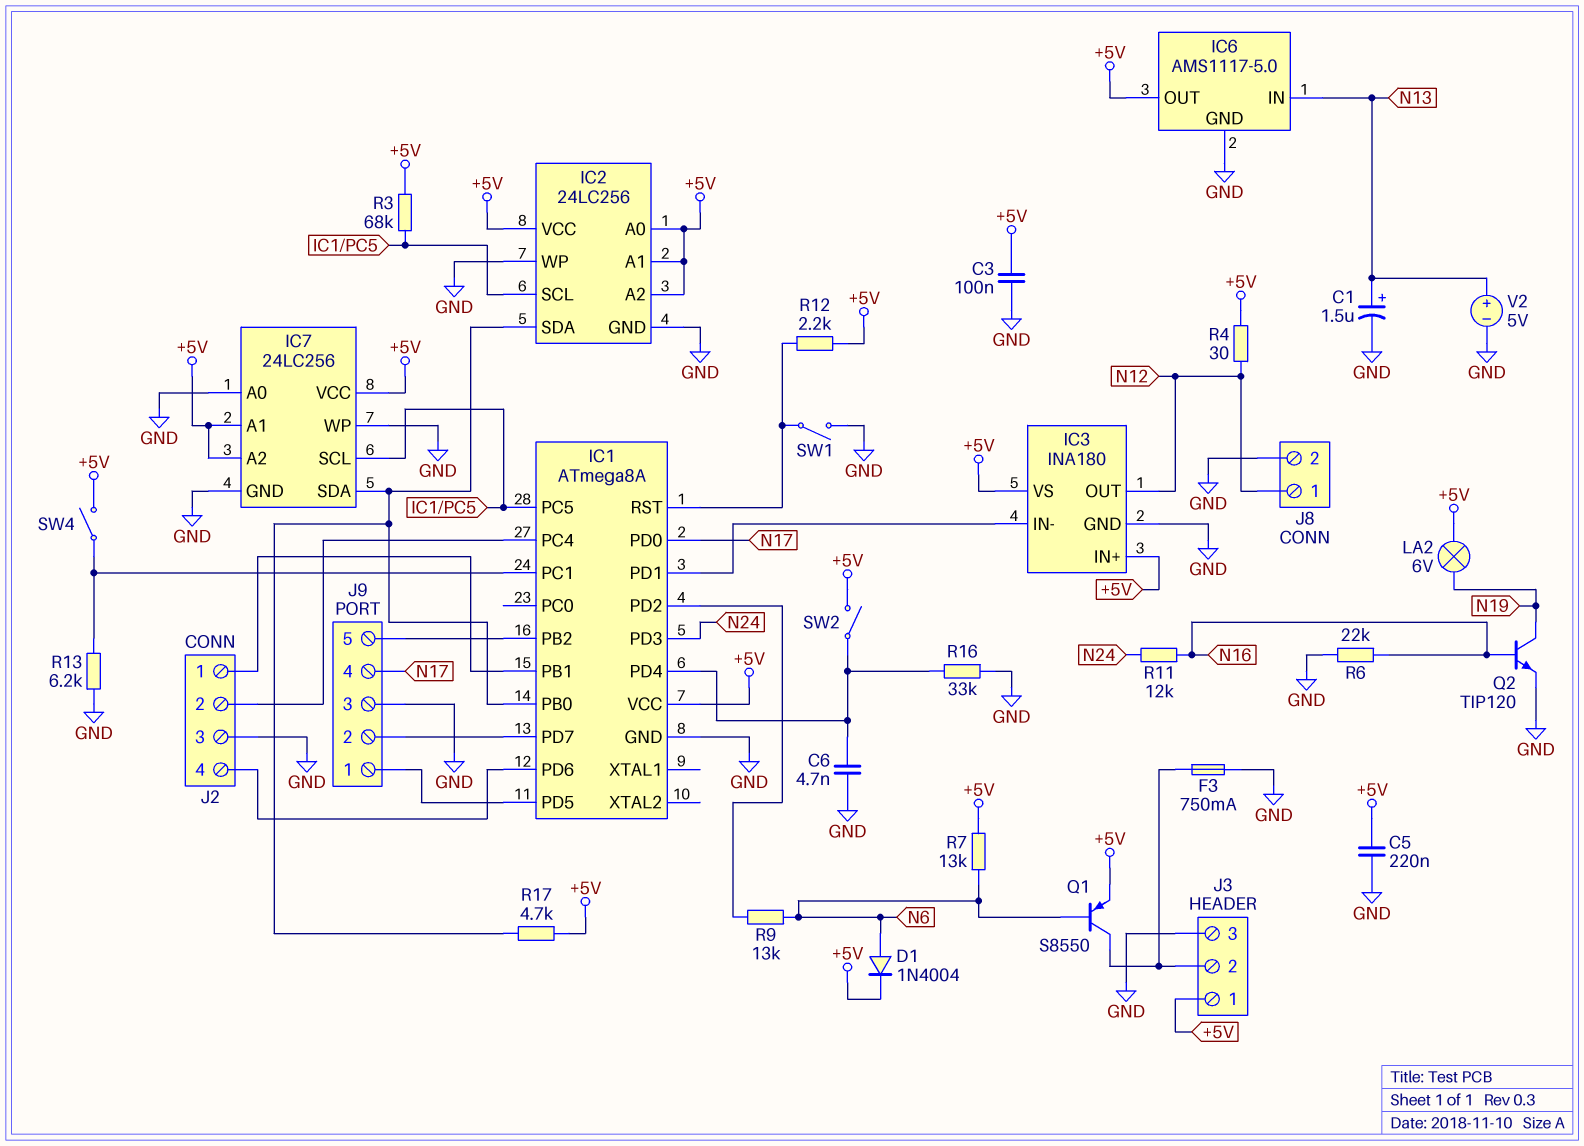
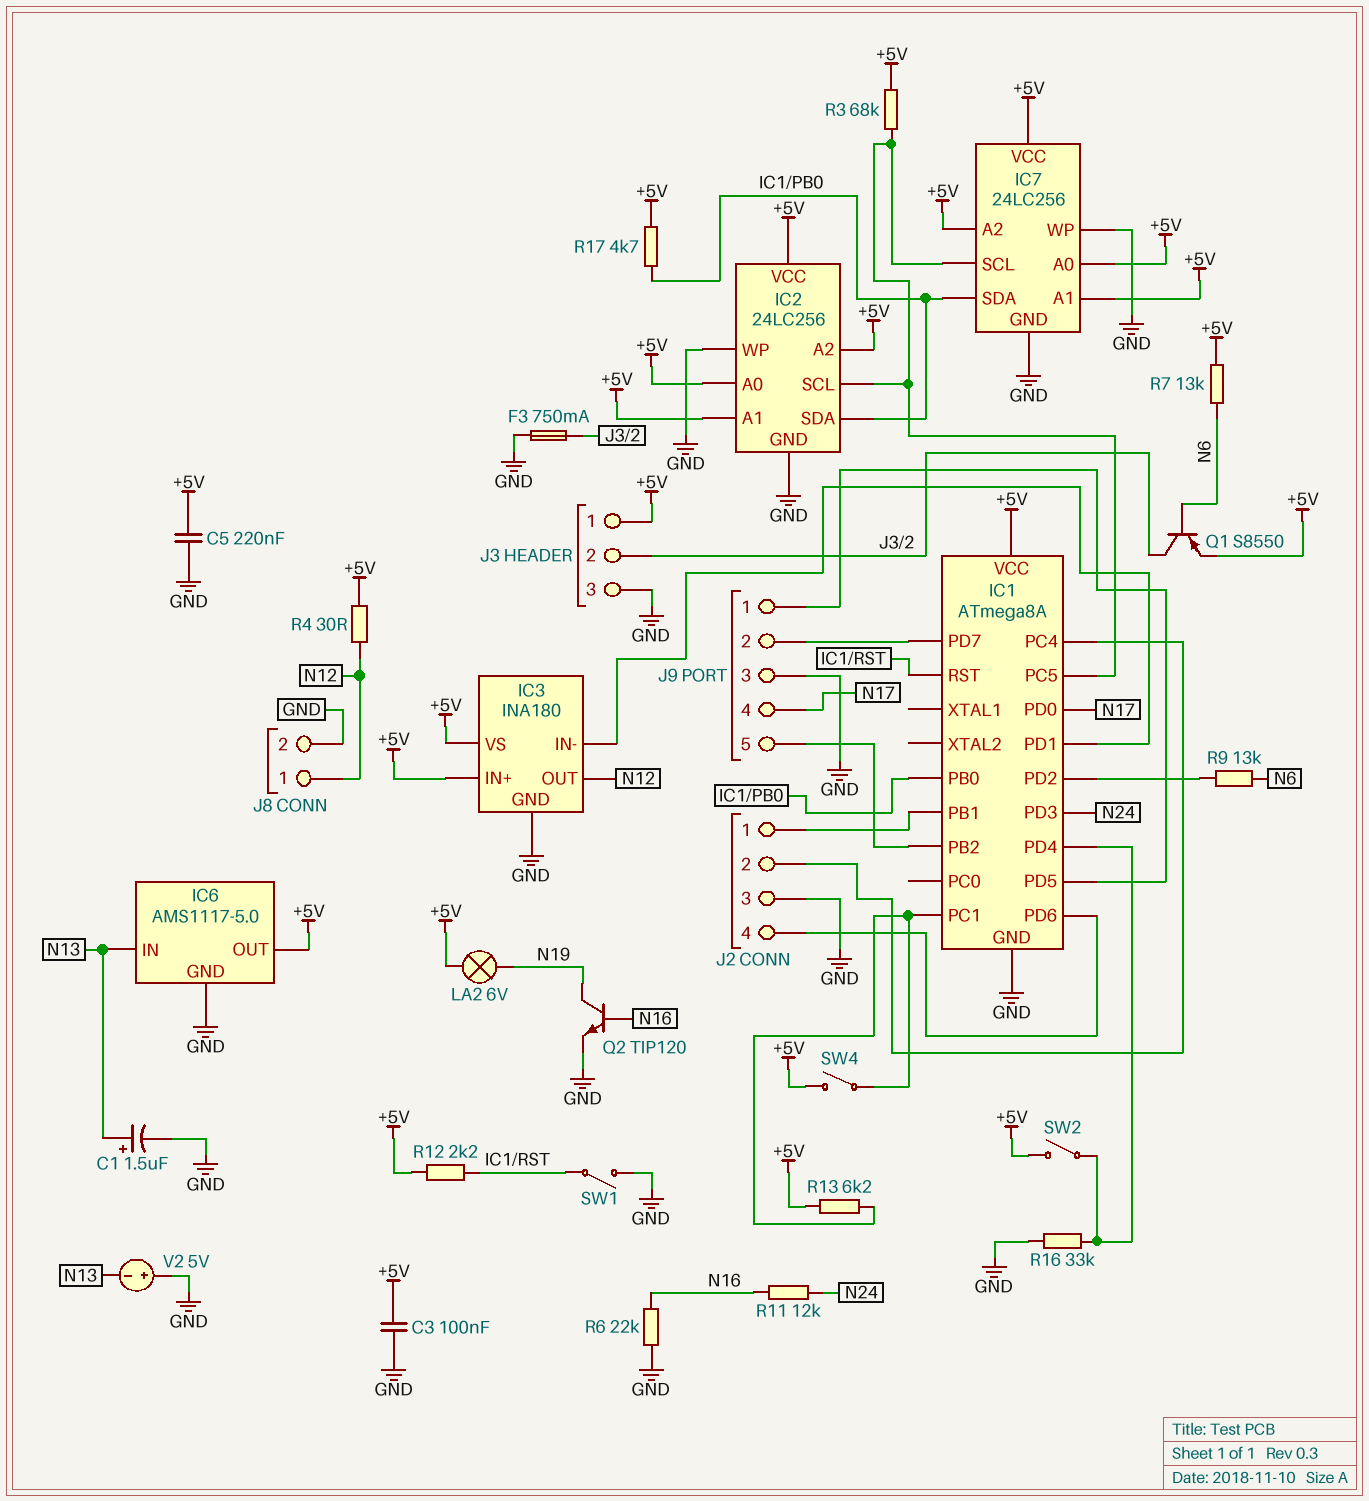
C6: 4.7nF (GND, IC1/PD4) -> none
D1: diode 1N4004 (A N6, K +5V) -> none
IC7 pin A0: GND -> +5V
R13: 6.2k (GND, IC1/PC1) -> 6.2k (+5V, IC1/PC1)
V2: 5V (plus N13, minus GND) -> 5V (plus GND, minus N13)

